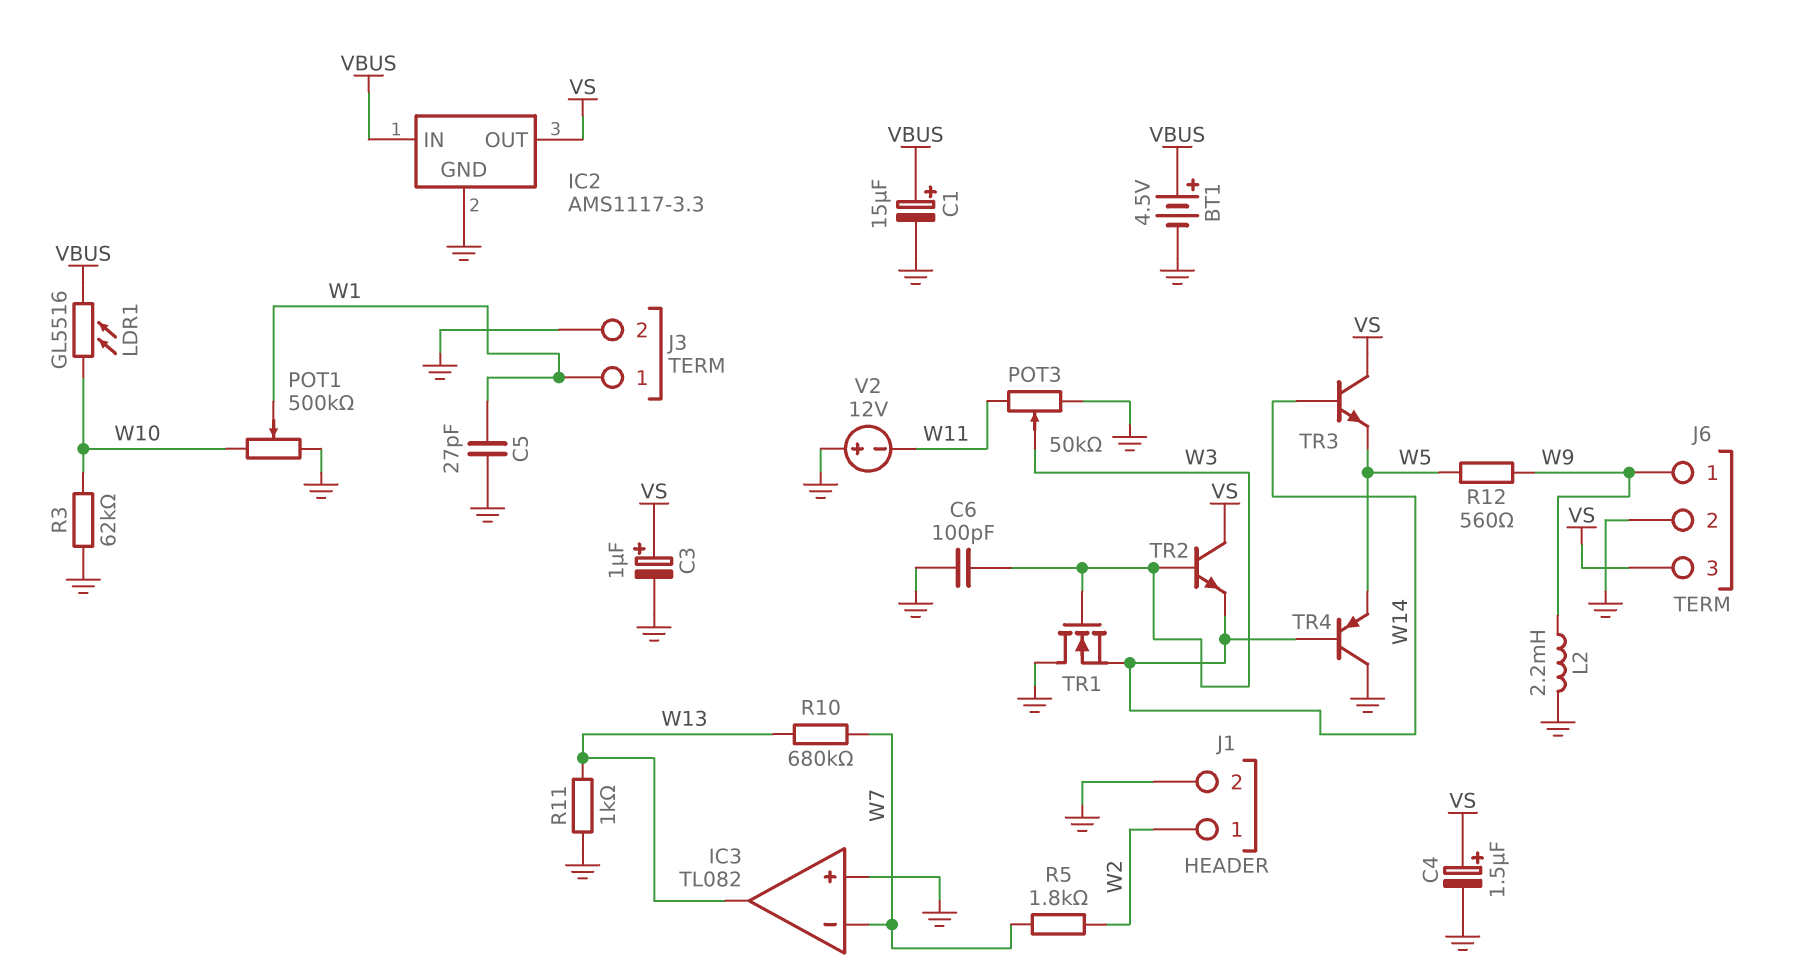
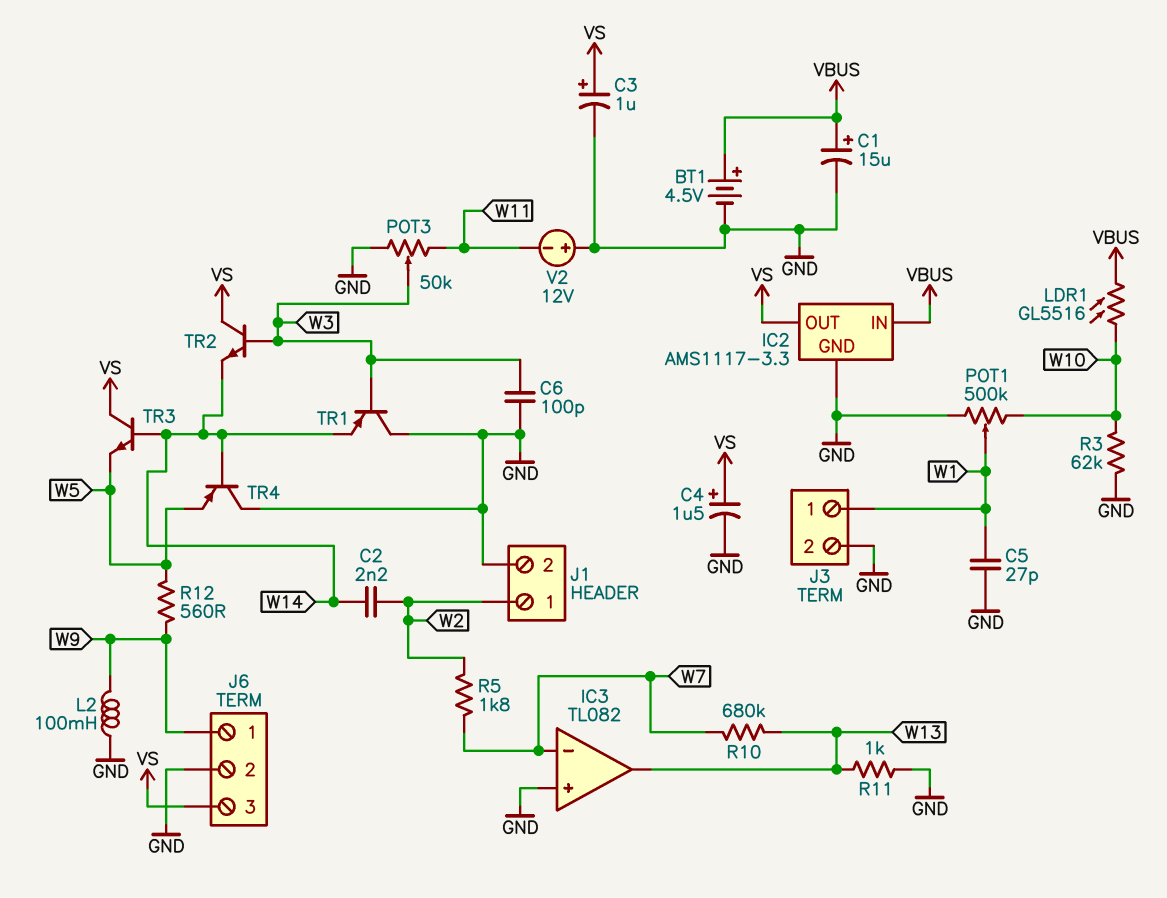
C2: none -> 2.2nF (W2, W14)
L2: 2.2mH (GND, W9) -> 100mH (GND, W9)
TR1: NMOS (G W3, D GND, S W14) -> PNP (B W3, C GND, E W14)

